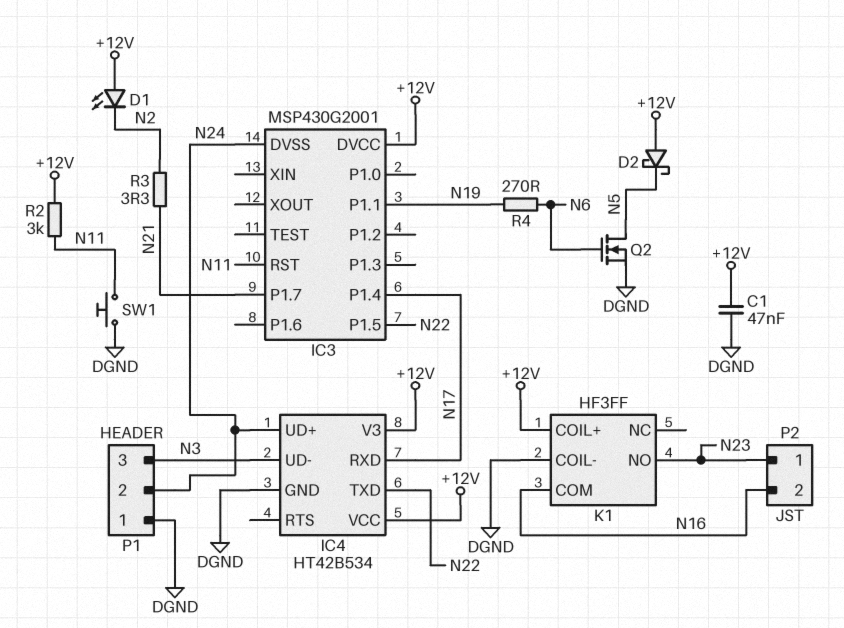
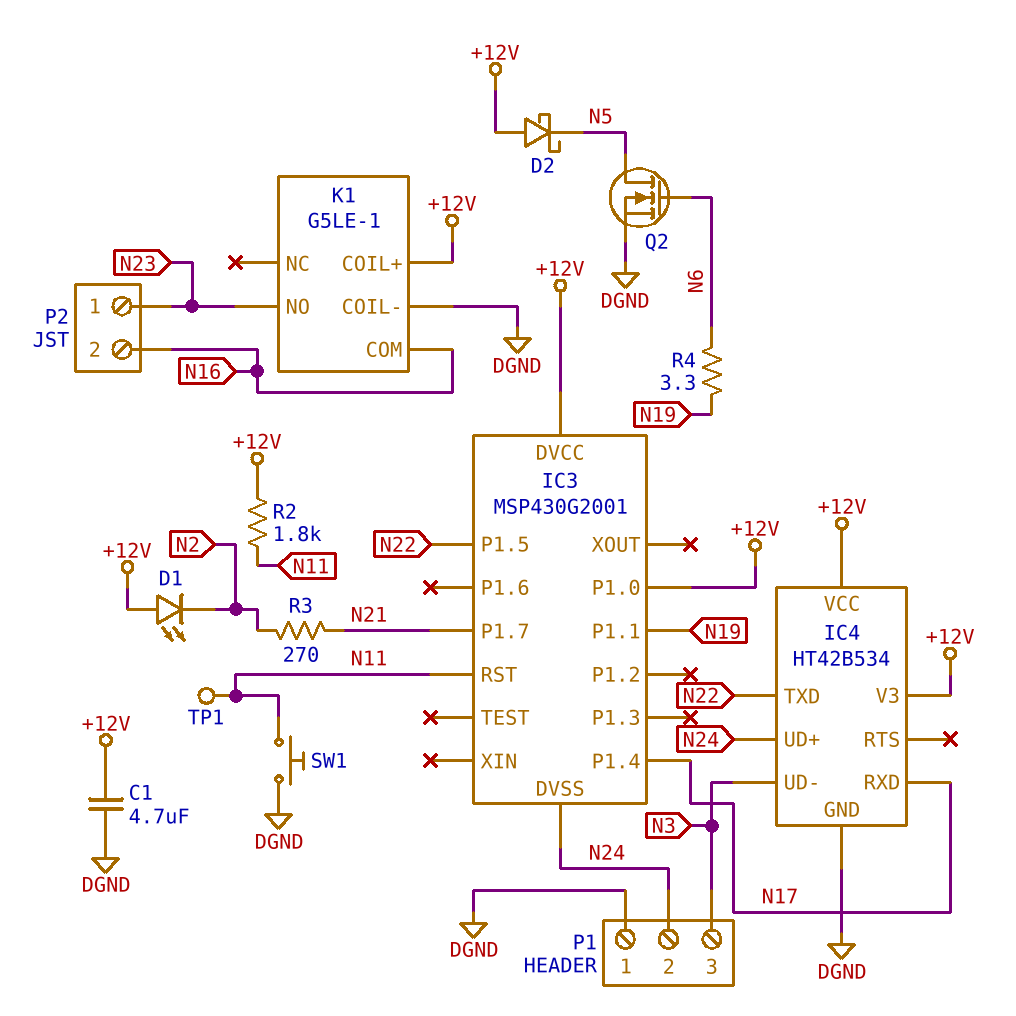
C1: 47nF (+12V, DGND) -> 4.7uF (+12V, DGND)
IC3 pin P1.0: none -> +12V
K1: HF3FF -> G5LE-1
R2: 3k (+12V, N11) -> 1.8k (+12V, N11)
R3: 3.3 (N2, N21) -> 270 (N2, N21)
R4: 270 (N6, N19) -> 3.3 (N6, N19)
TP1: none -> test point (N11)

